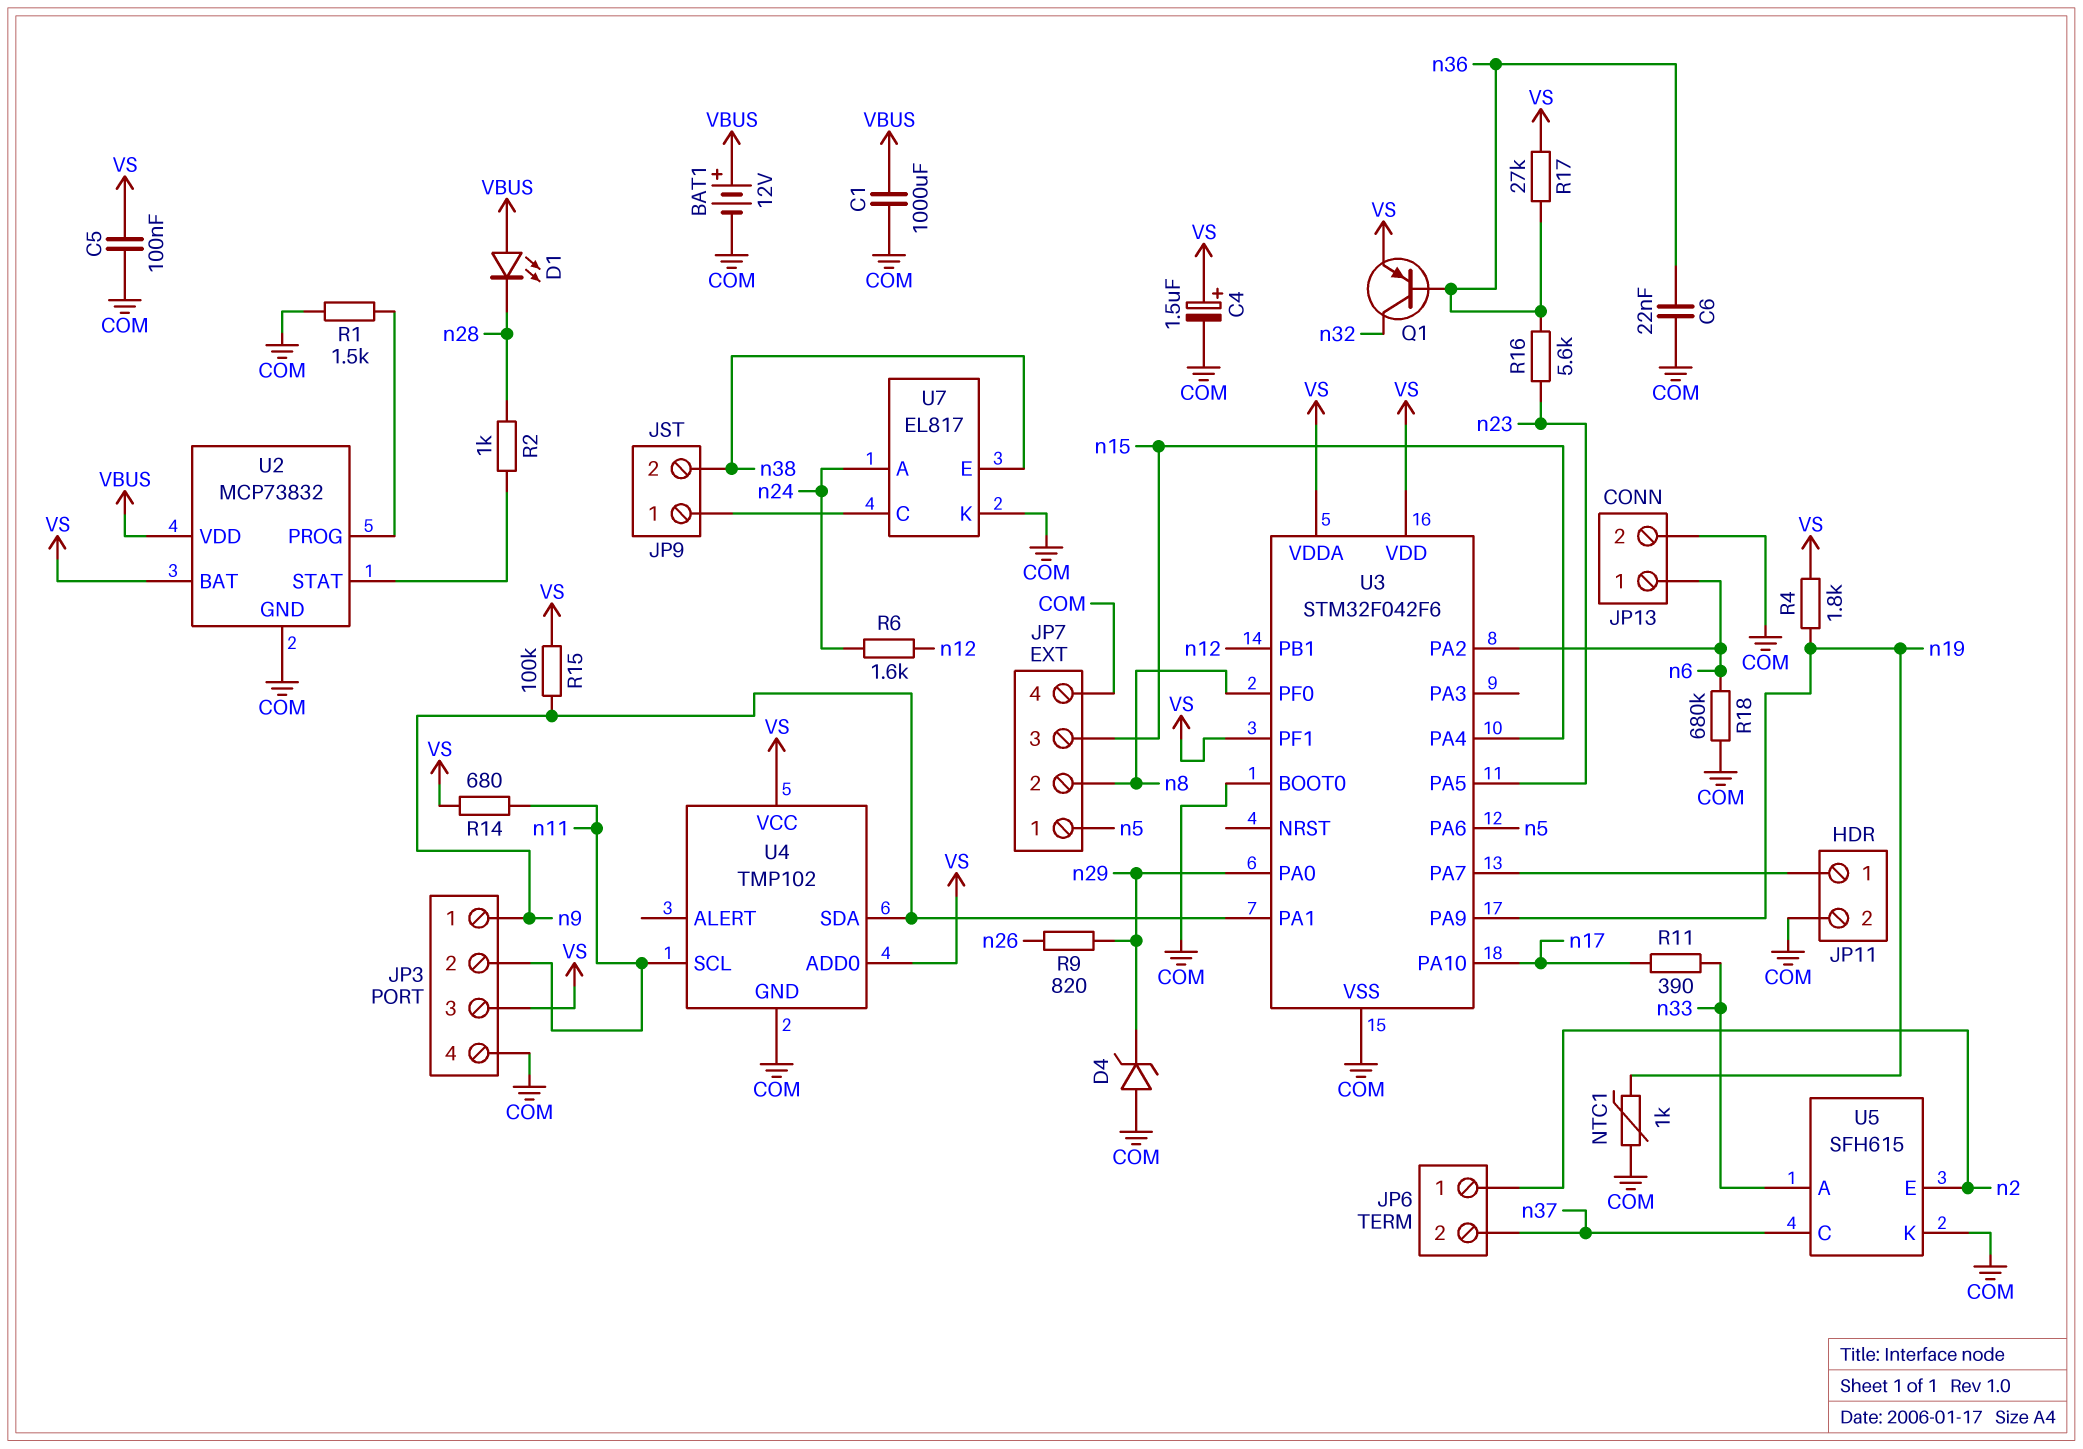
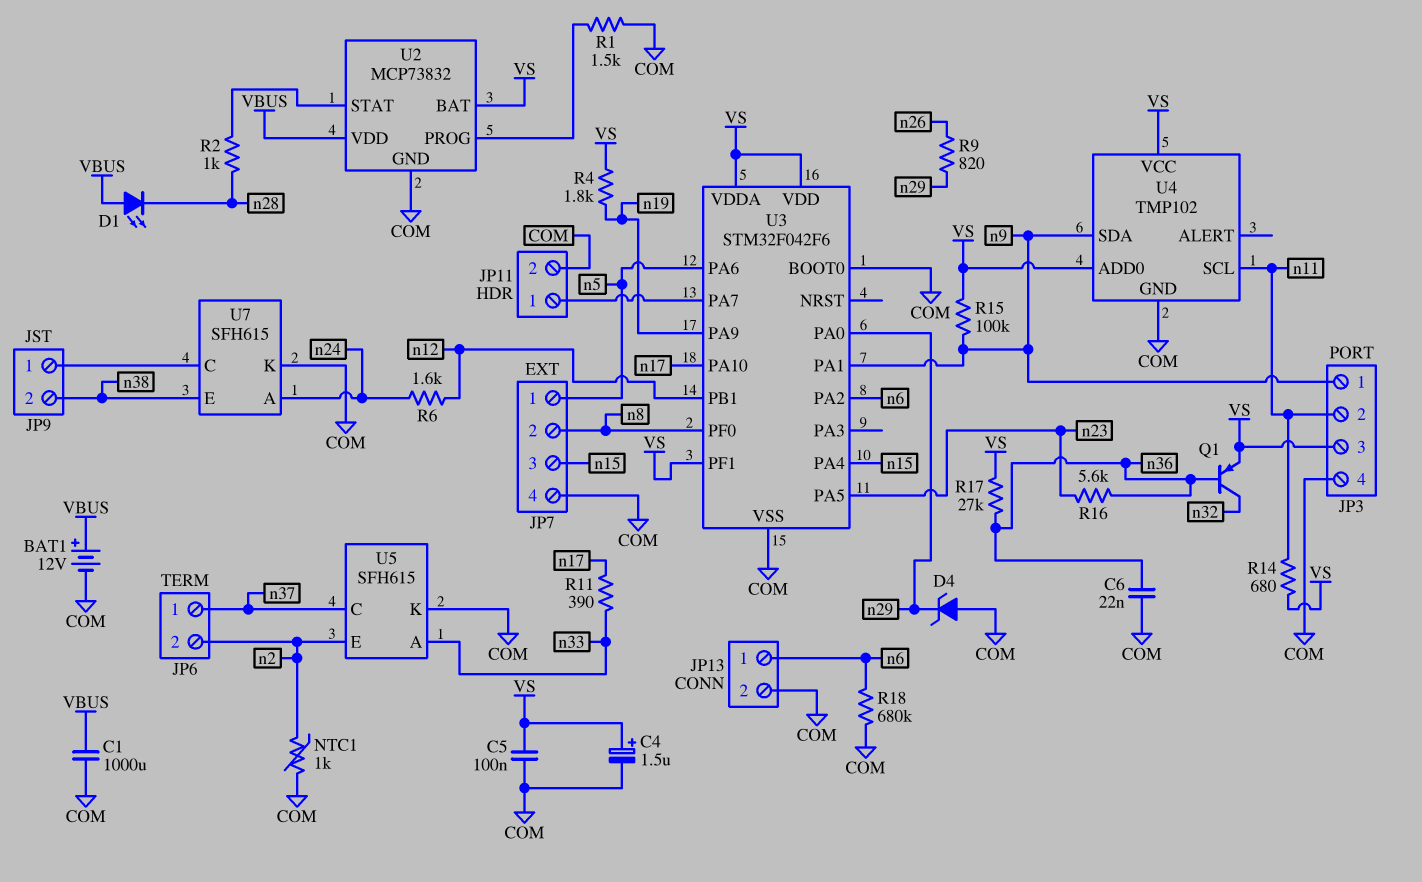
JP6 pin 1: n2 -> n37
JP6 pin 2: n37 -> n2
NTC1: 1k (COM, n19) -> 1k (COM, n2)
U7: EL817 -> SFH615

